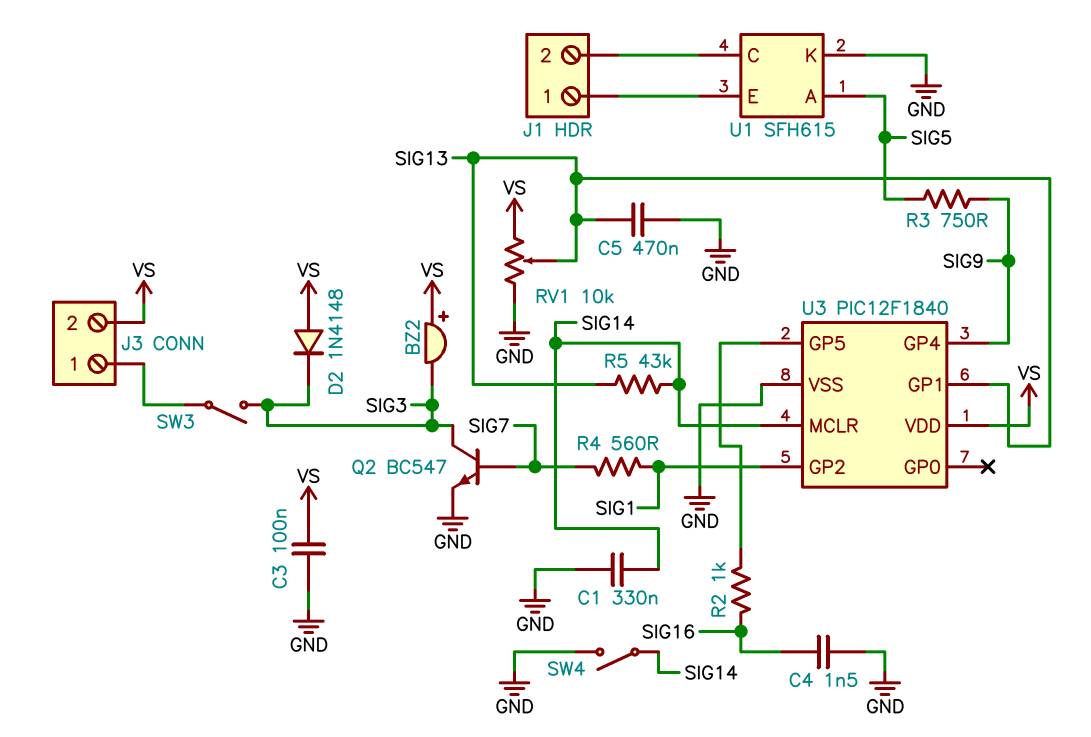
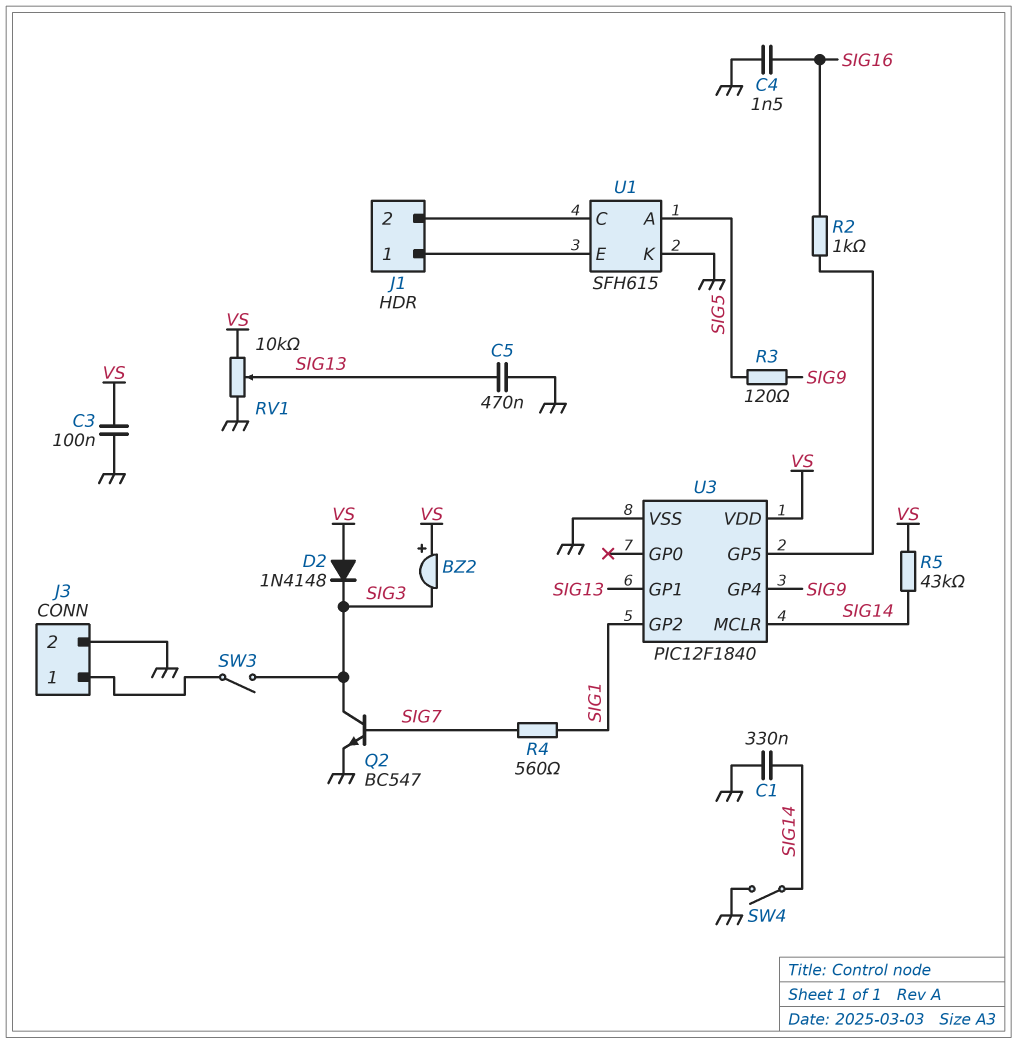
J3 pin 2: VS -> GND
R3: 750 (SIG5, SIG9) -> 120 (SIG5, SIG9)
R5: 43k (SIG13, SIG14) -> 43k (SIG14, VS)

